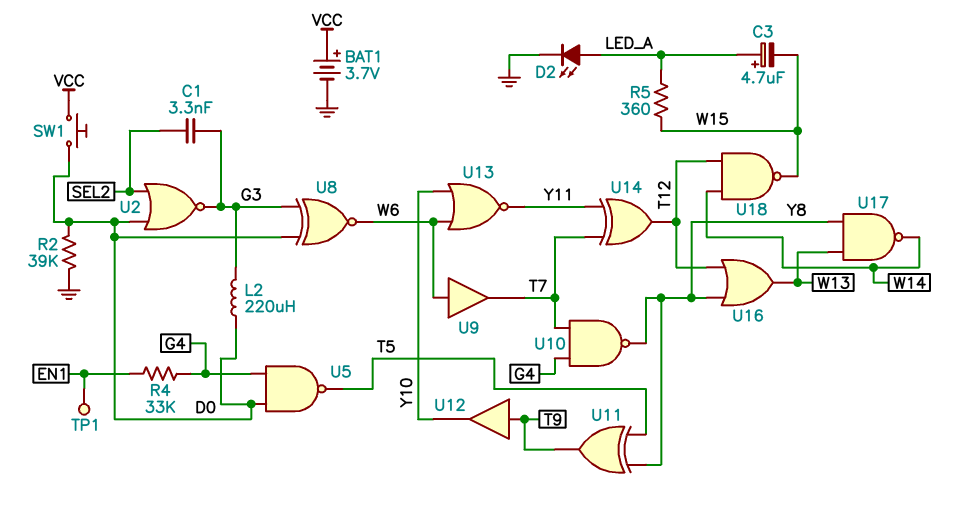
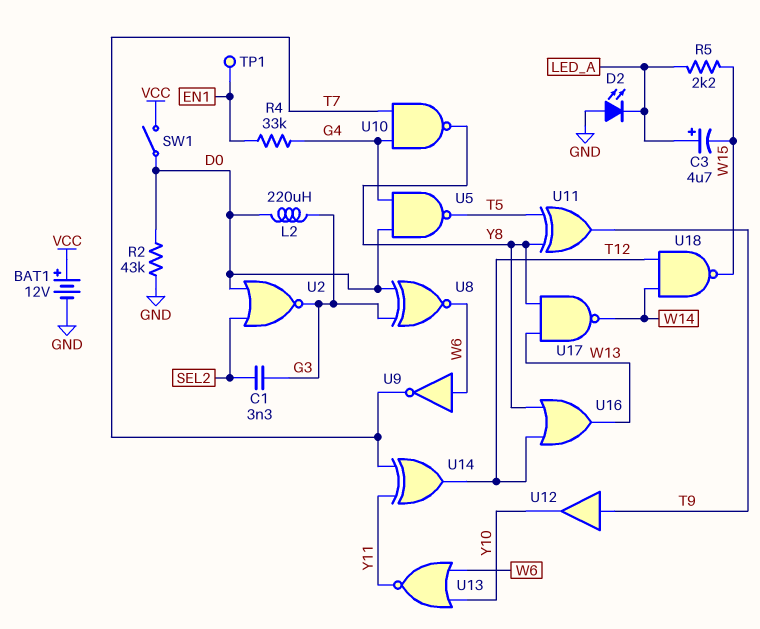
BAT1: 3.7V (plus VCC, minus GND) -> 12V (plus VCC, minus GND)
D2: LED (A LED_A, K GND) -> LED (A GND, K LED_A)
R2: 39k (D0, GND) -> 43k (D0, GND)
R5: 360 (LED_A, W15) -> 2.2k (LED_A, W15)
SW1: button (D0, VCC) -> switch (D0, VCC)
U9: buffer (in W6, out T7) -> NOT (in W6, out T7)

